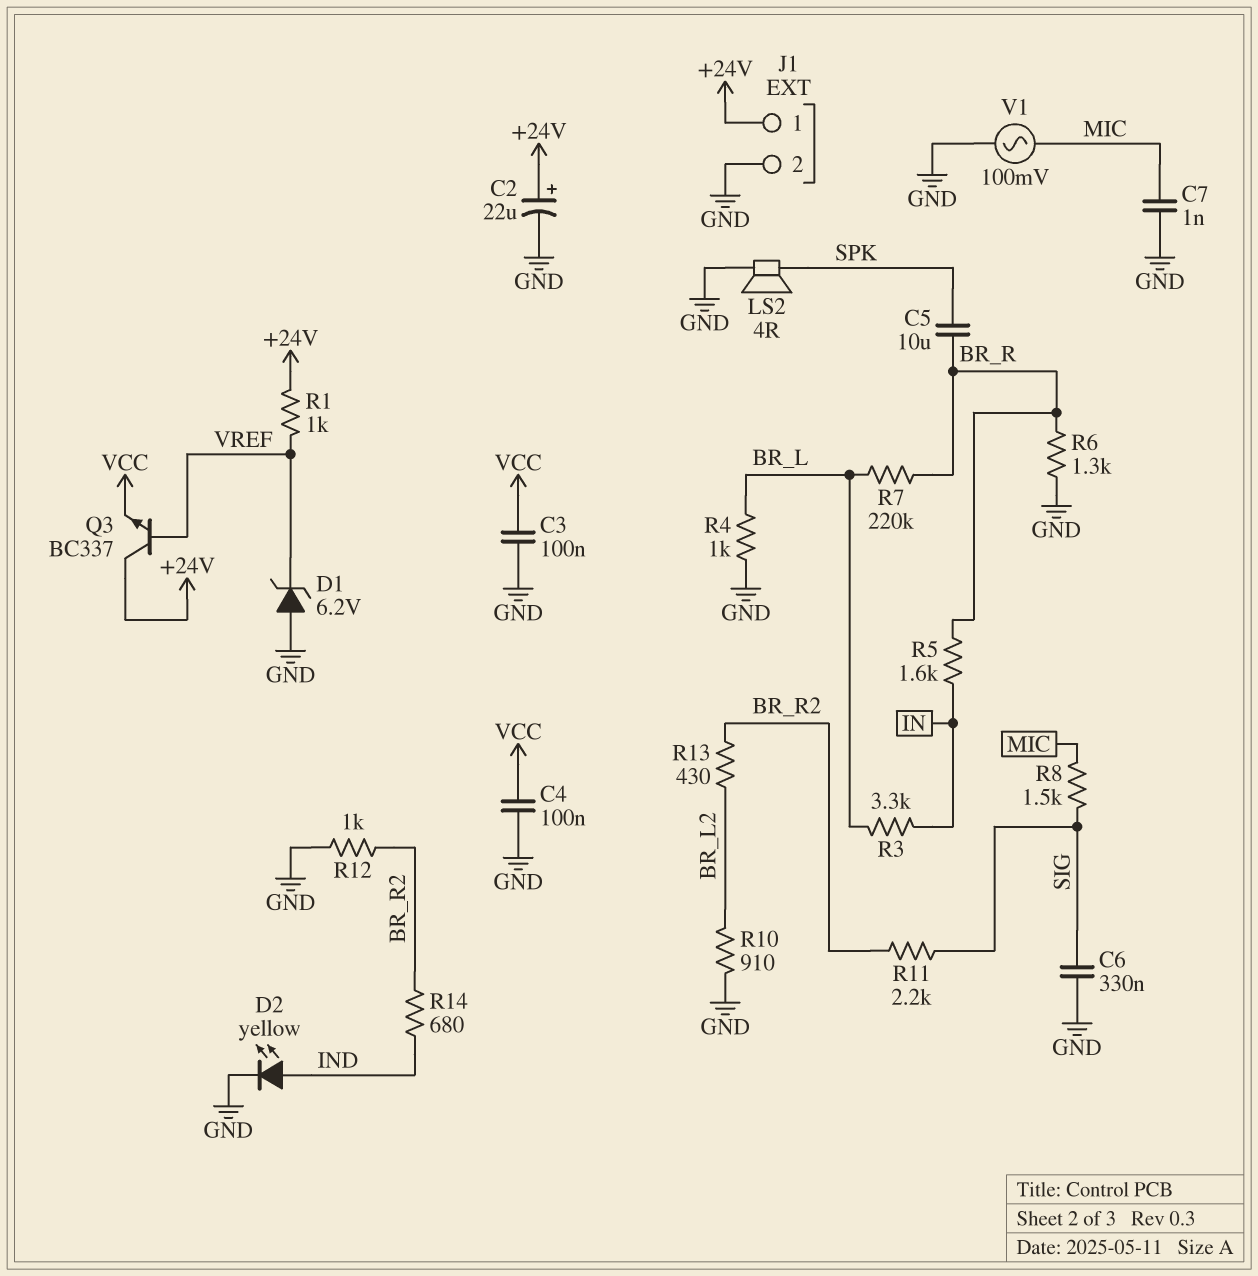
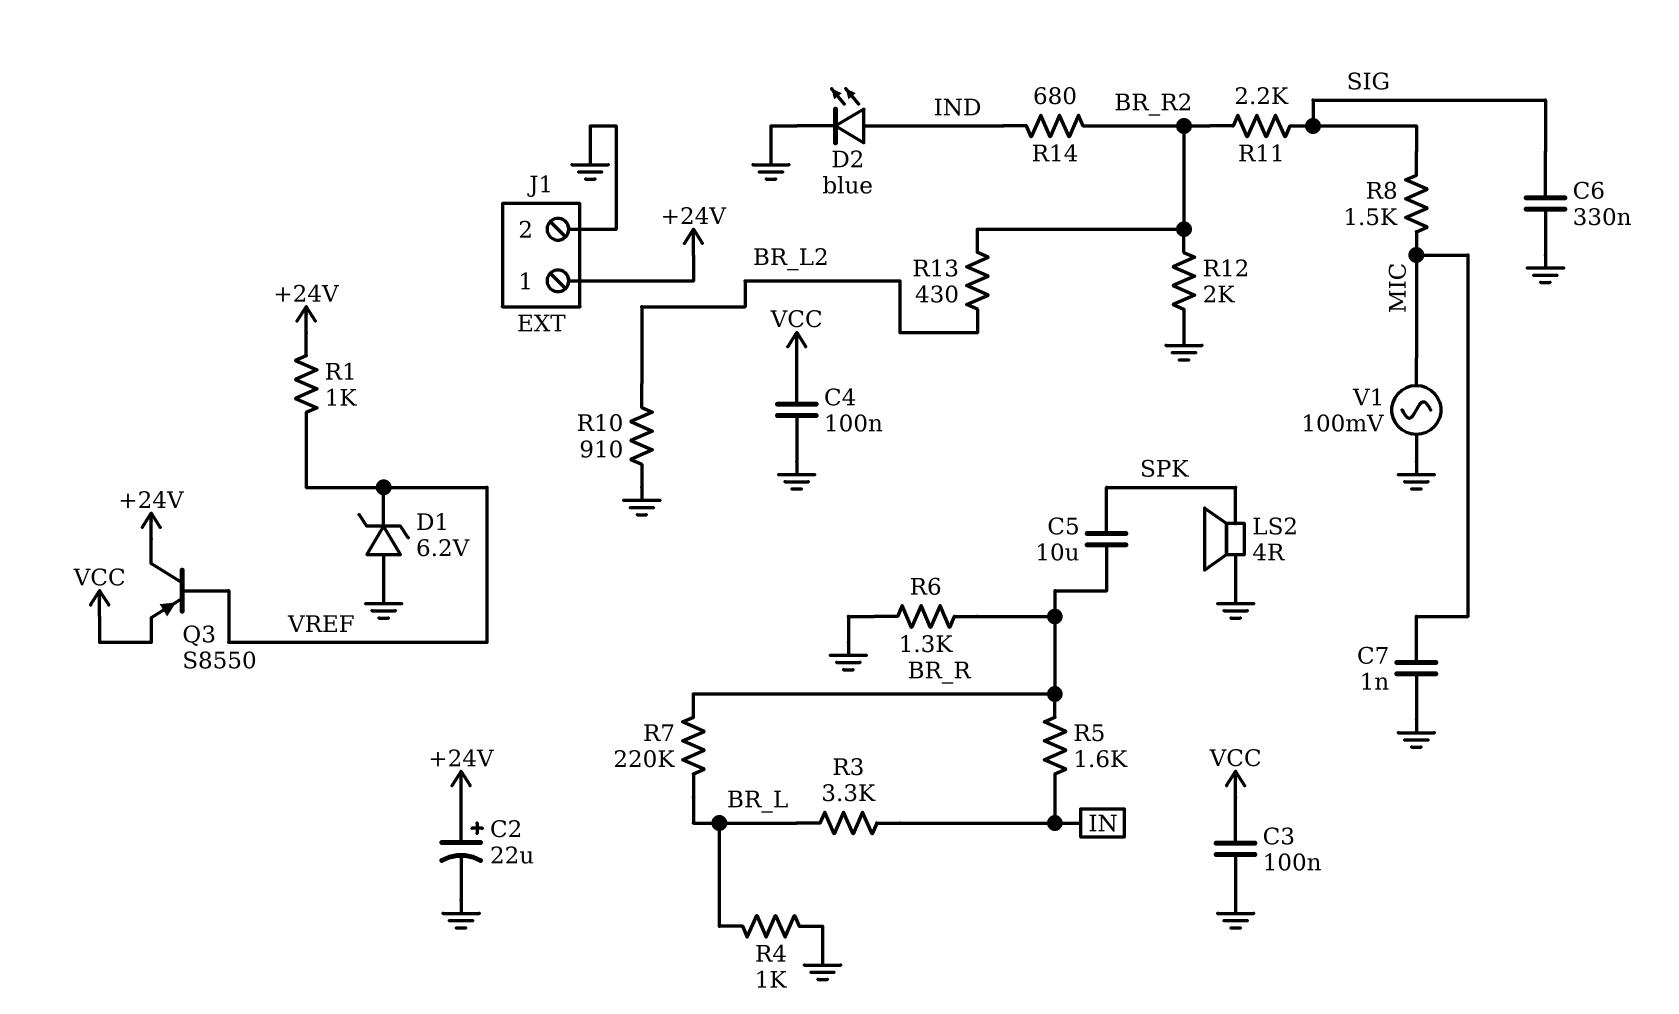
D2: LED yellow (A IND, K GND) -> LED blue (A IND, K GND)
Q3: NPN BC337 (B VREF, C +24V, E VCC) -> PNP S8550 (B VREF, C +24V, E VCC)
R12: 1k (BR_R2, GND) -> 2k (BR_R2, GND)

